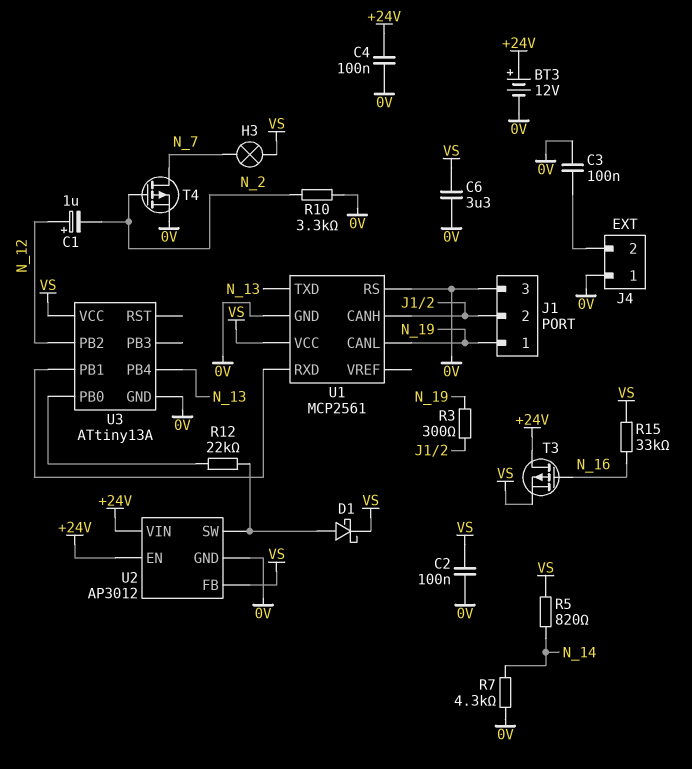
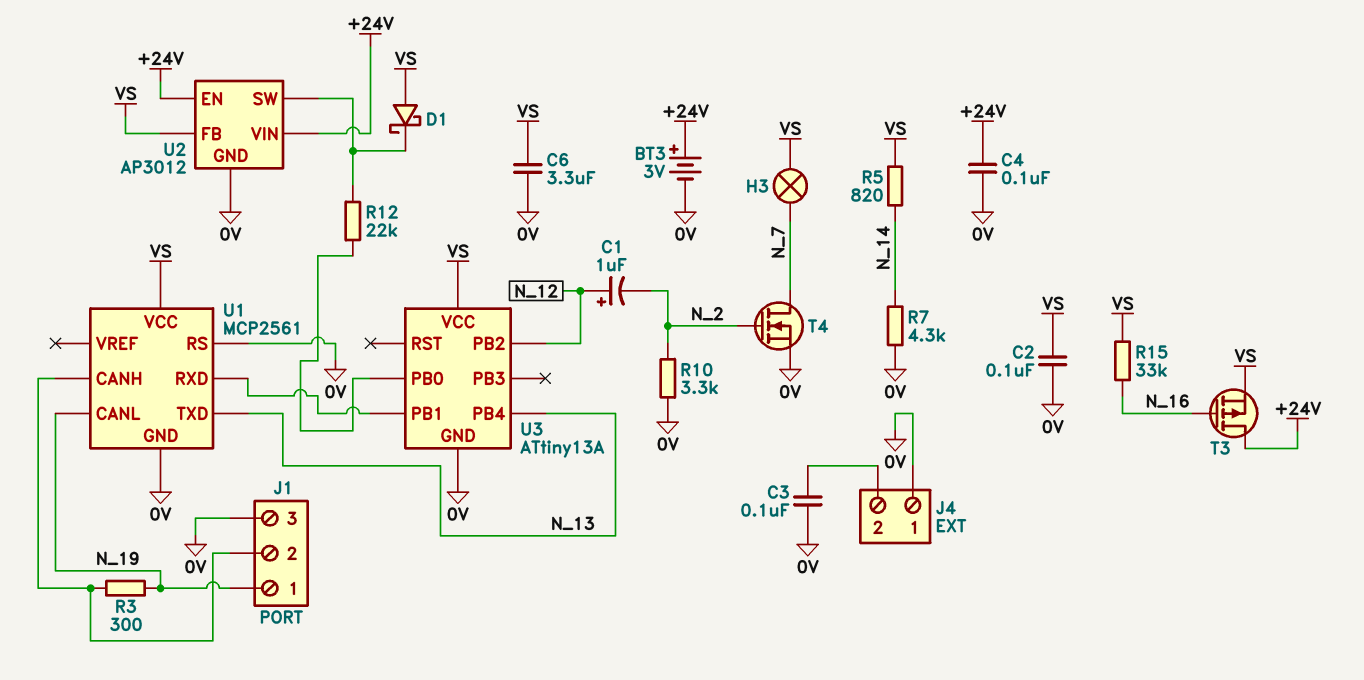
BT3: 12V (plus +24V, minus 0V) -> 3V (plus +24V, minus 0V)
D1: schottky (A U2/SW, K VS) -> schottky (A VS, K U2/SW)
T4: PMOS (G N_2, D N_7, S 0V) -> NMOS (G N_2, D N_7, S 0V)

